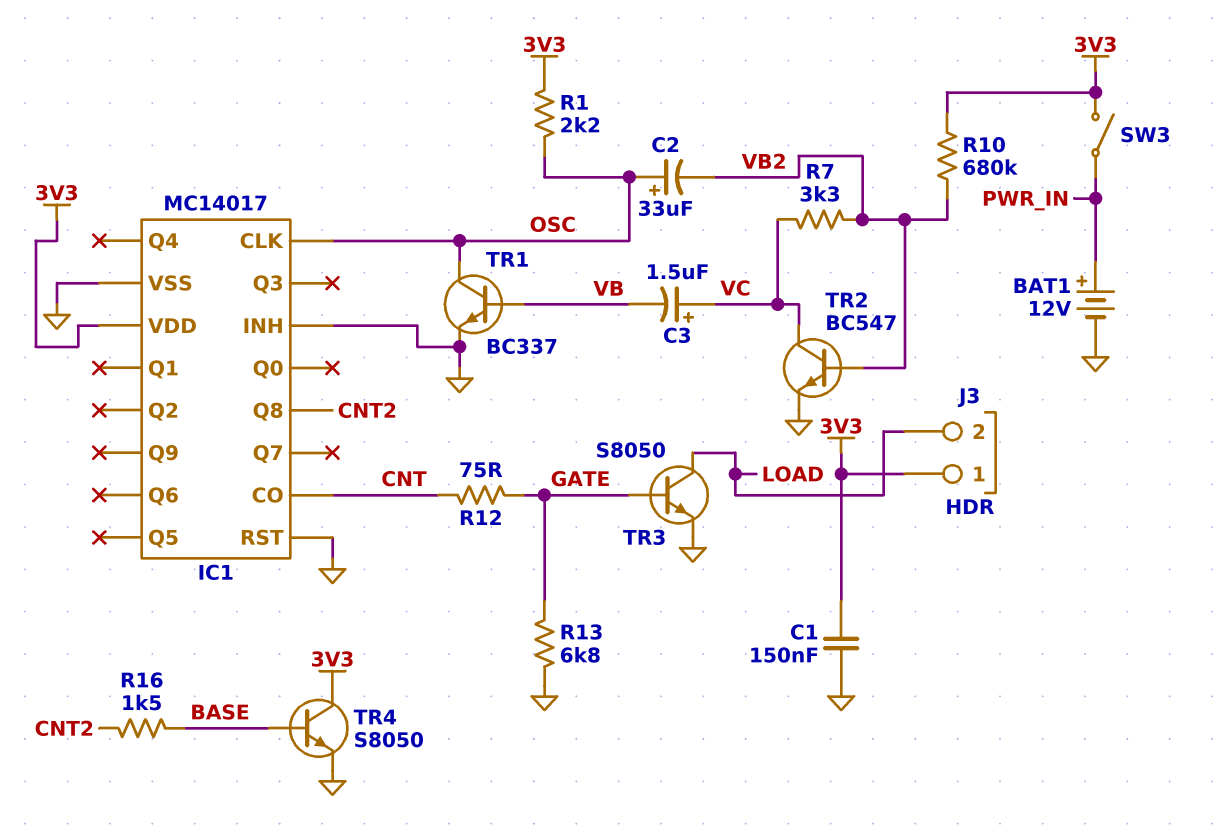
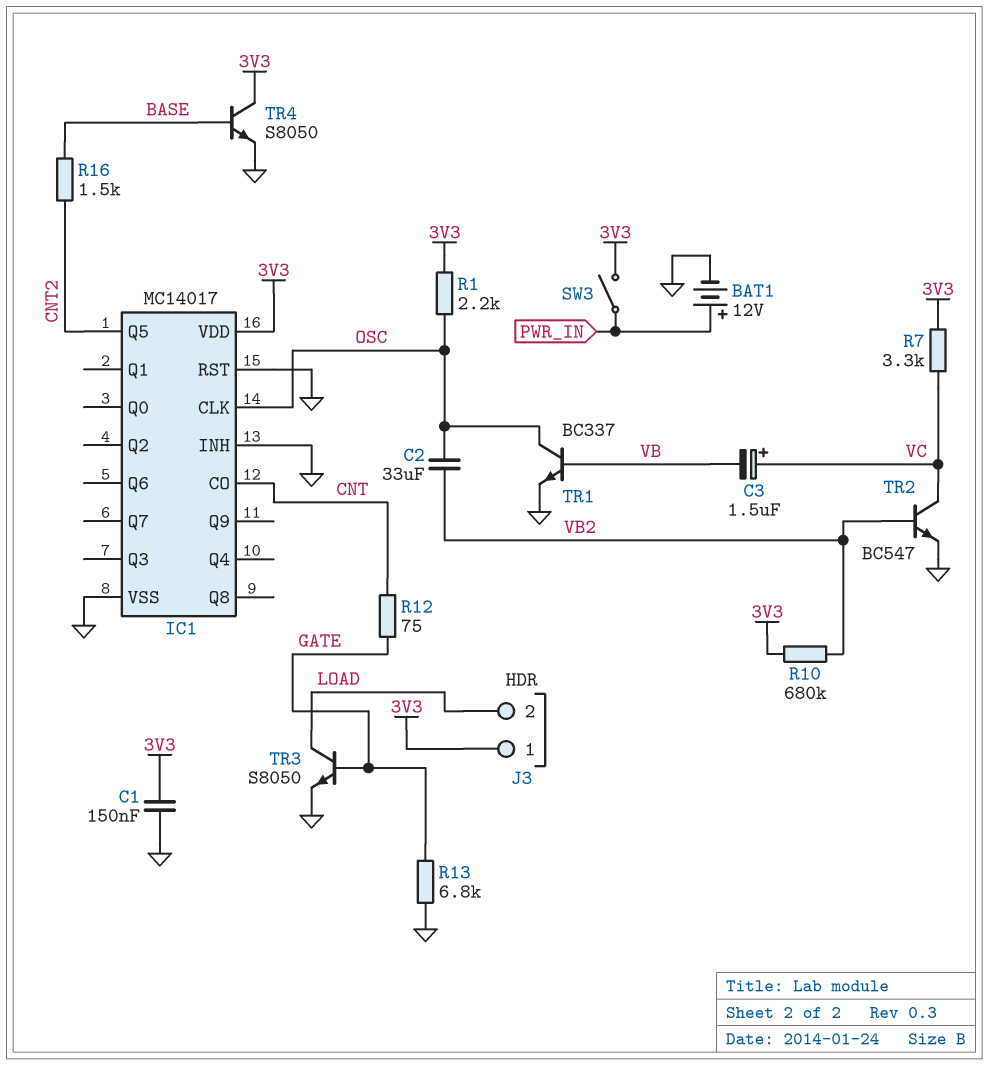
C2: 33uF (plus OSC, minus VB2) -> 33uF (OSC, VB2)
IC1 pin Q5: none -> CNT2
IC1 pin Q8: CNT2 -> none
R7: 3.3k (VB2, VC) -> 3.3k (3V3, VC)

